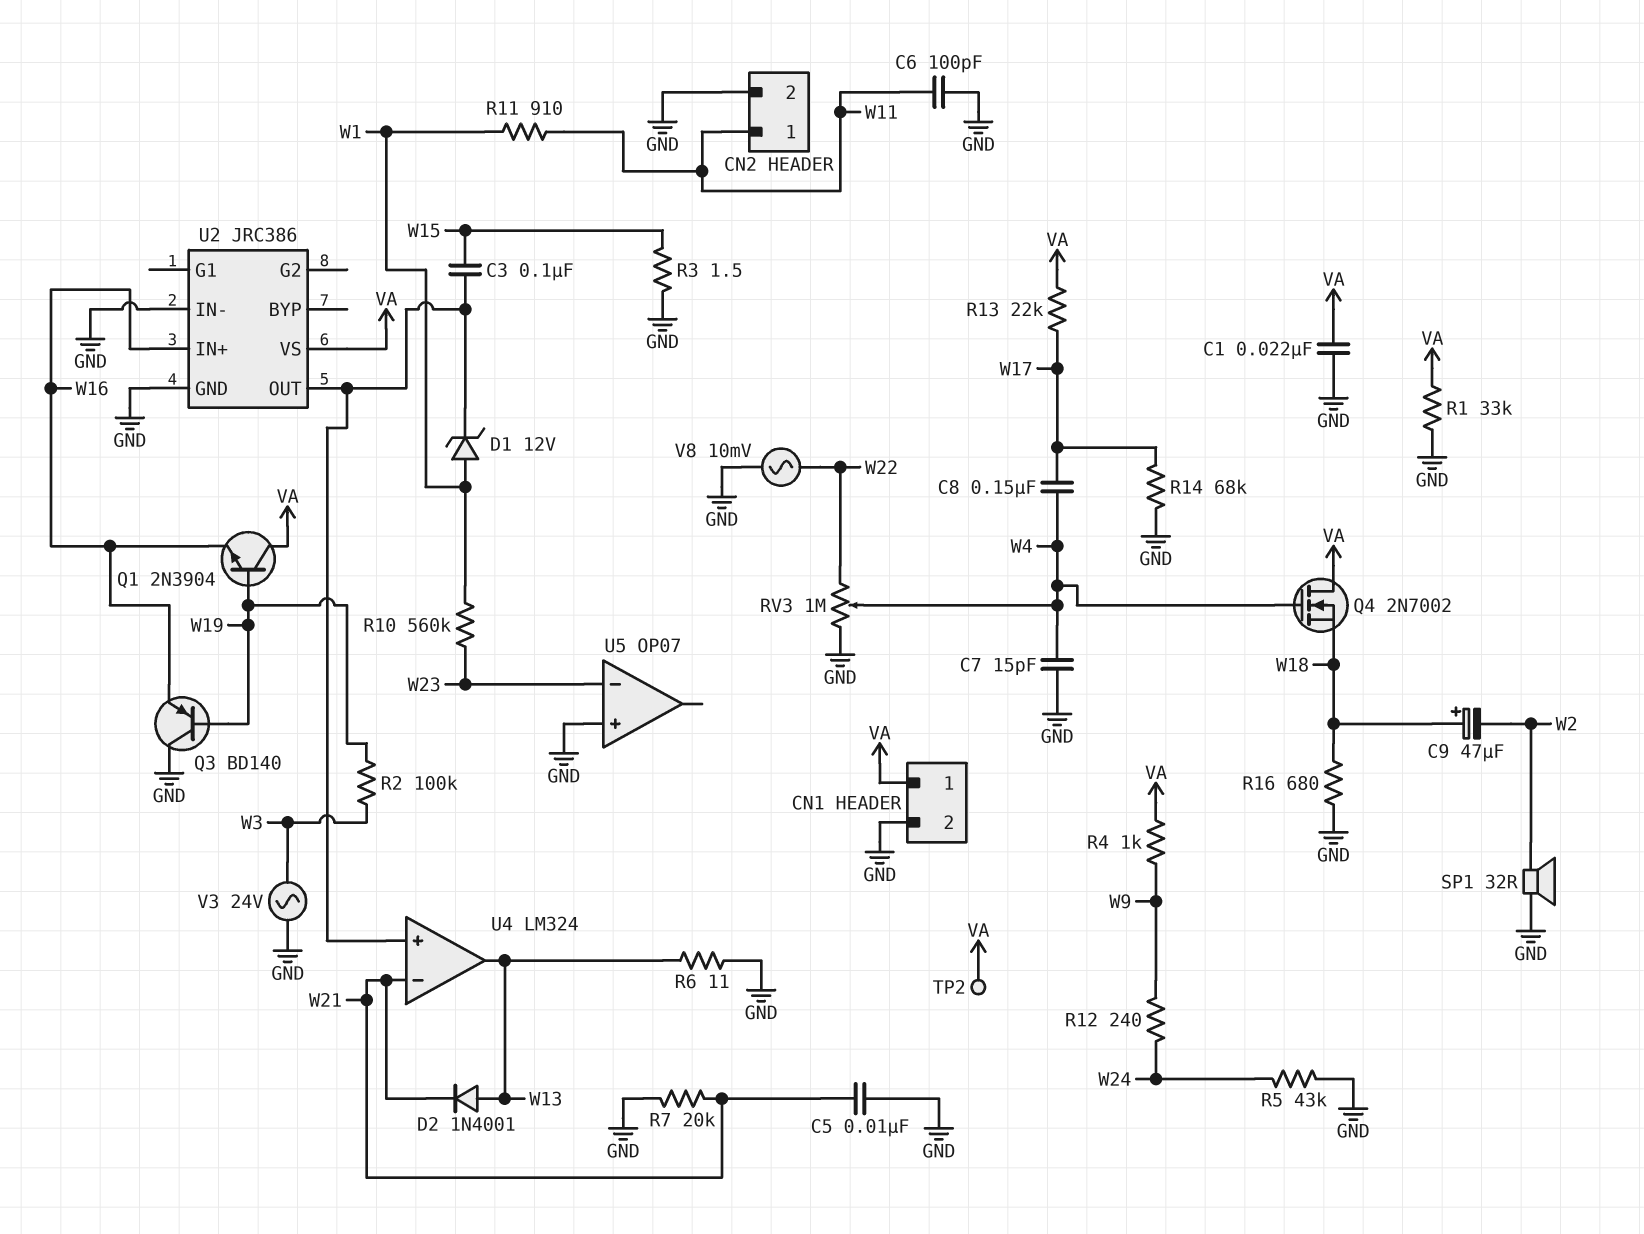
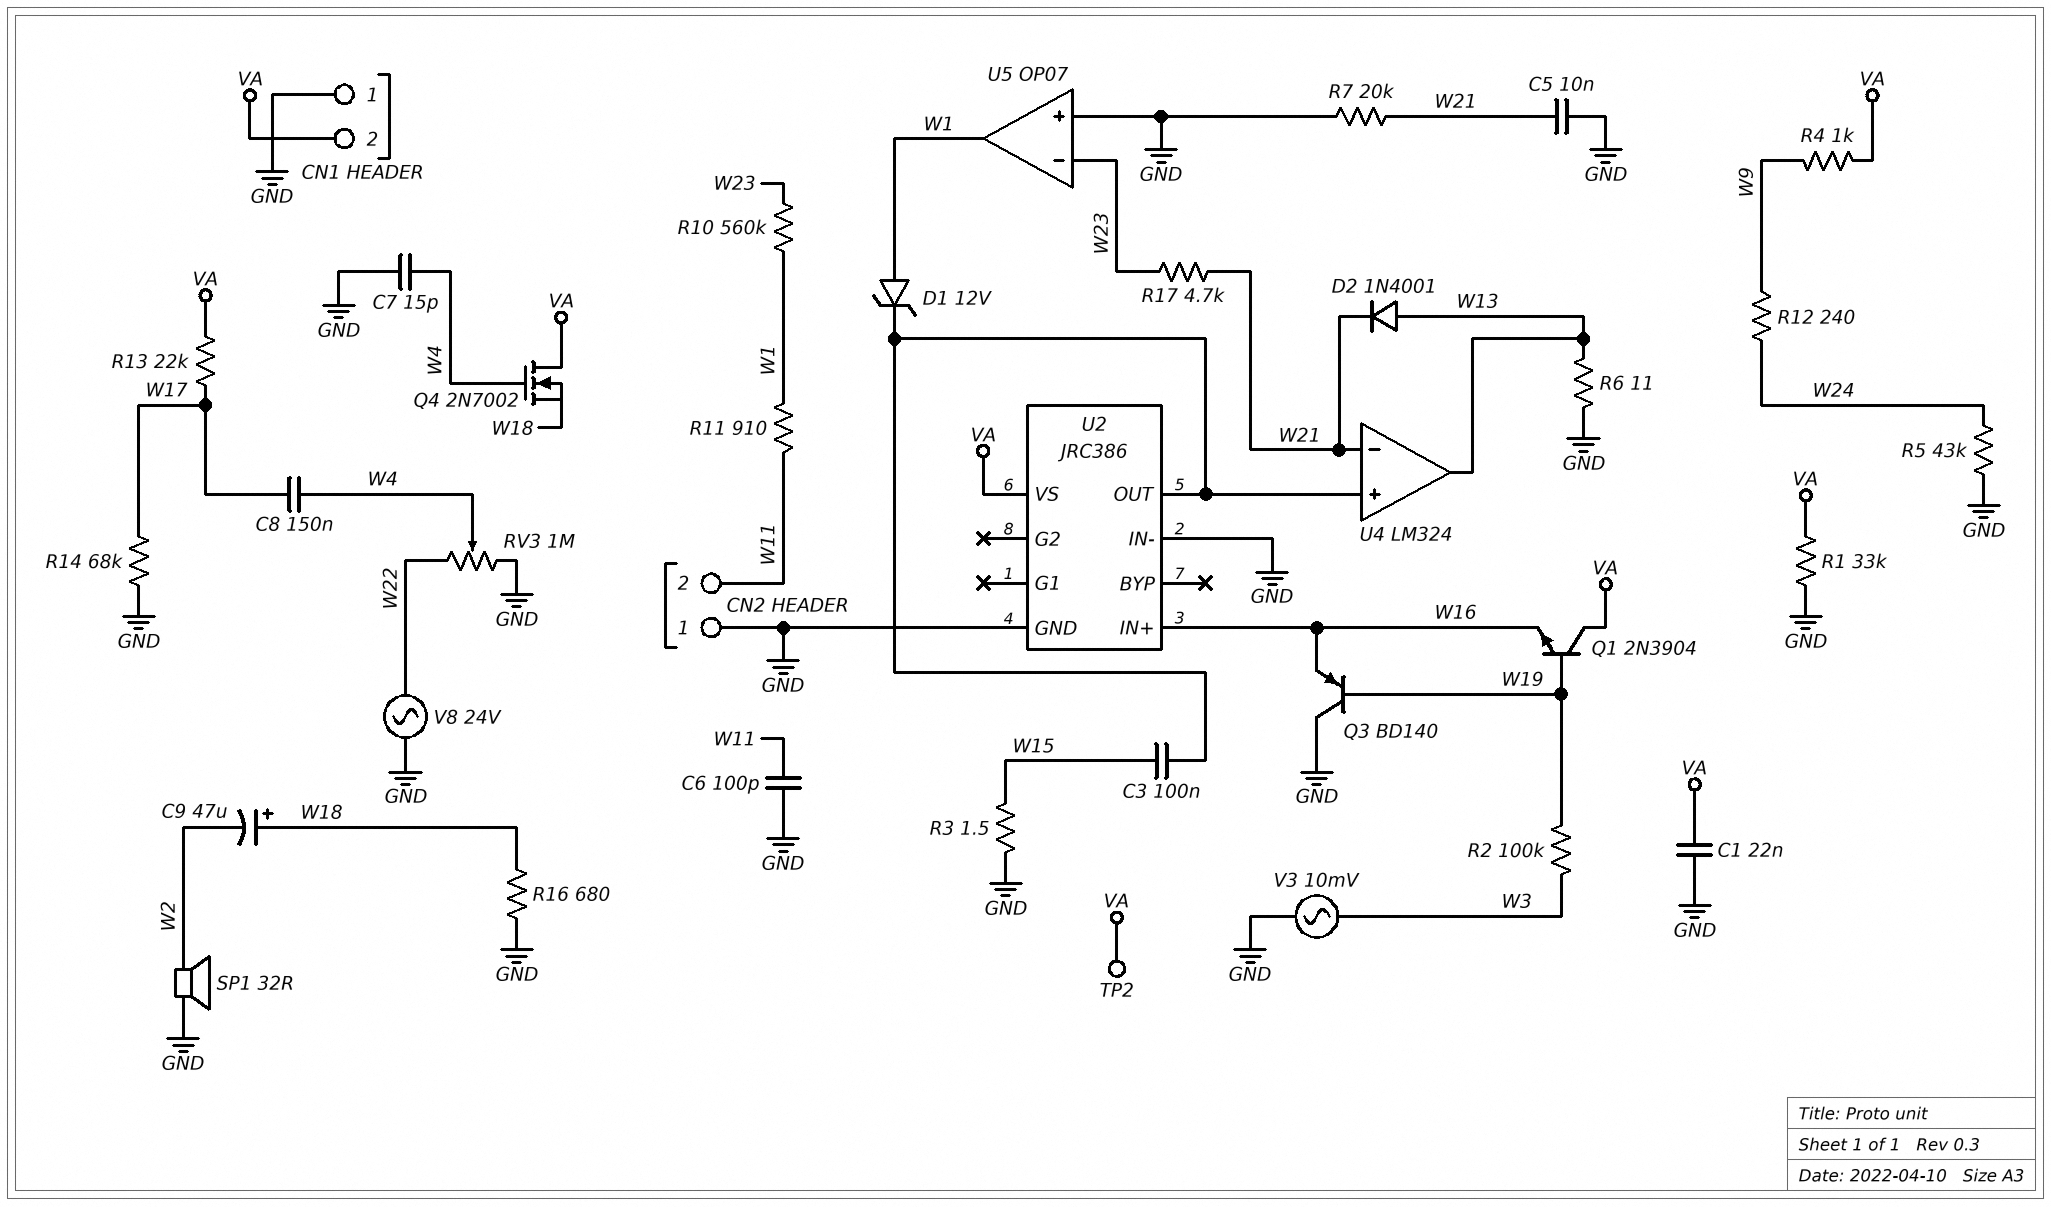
CN1 pin 1: VA -> GND
CN1 pin 2: GND -> VA
CN2 pin 1: W11 -> GND
CN2 pin 2: GND -> W11
R17: none -> 4.7k (W21, W23)
U5 pin out: none -> W1
V3: AC 24V (GND, W3) -> AC 10mV (GND, W3)
V8: AC 10mV (GND, W22) -> AC 24V (GND, W22)

